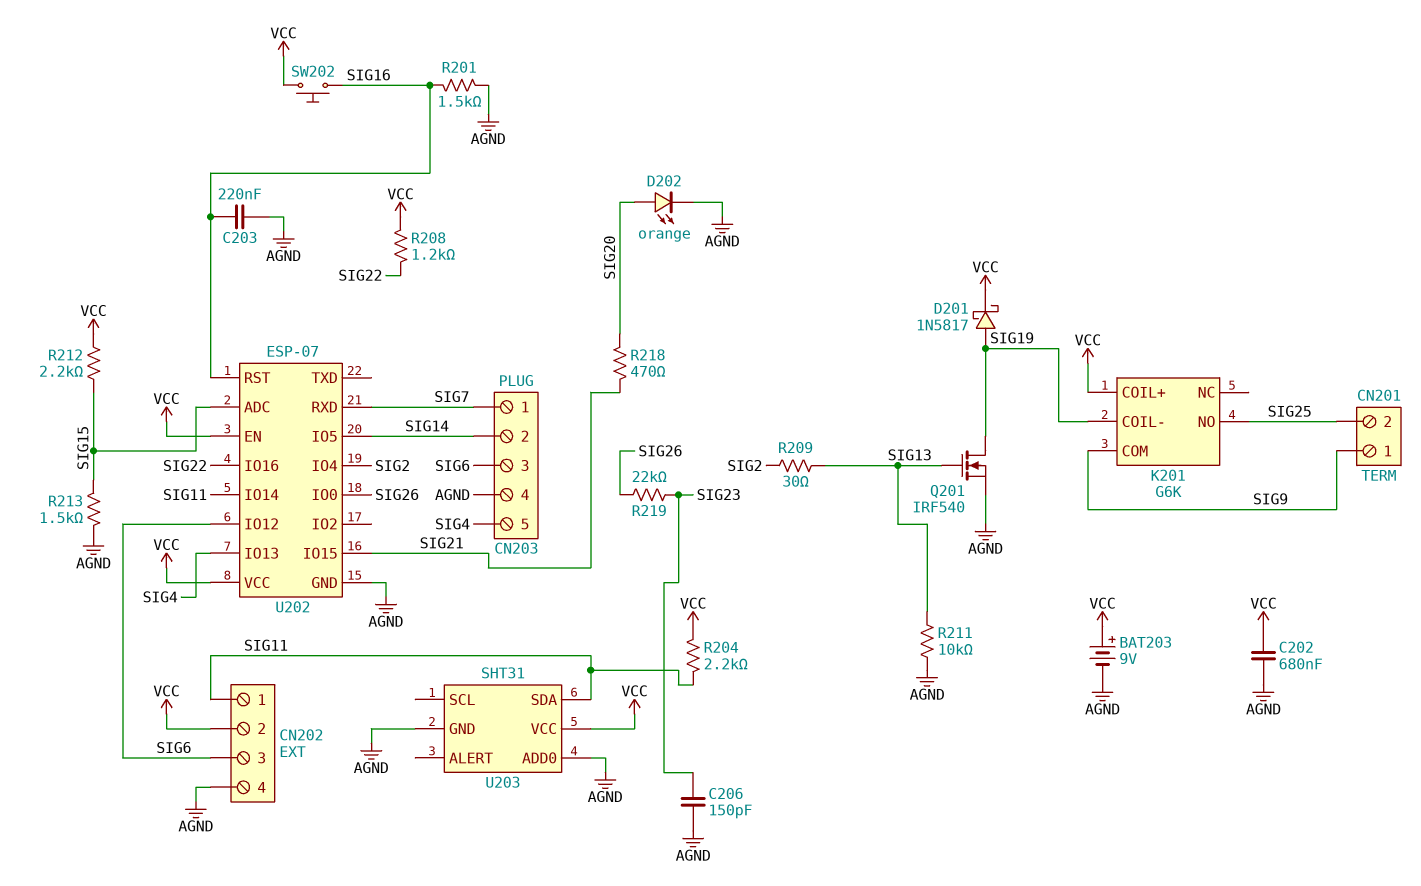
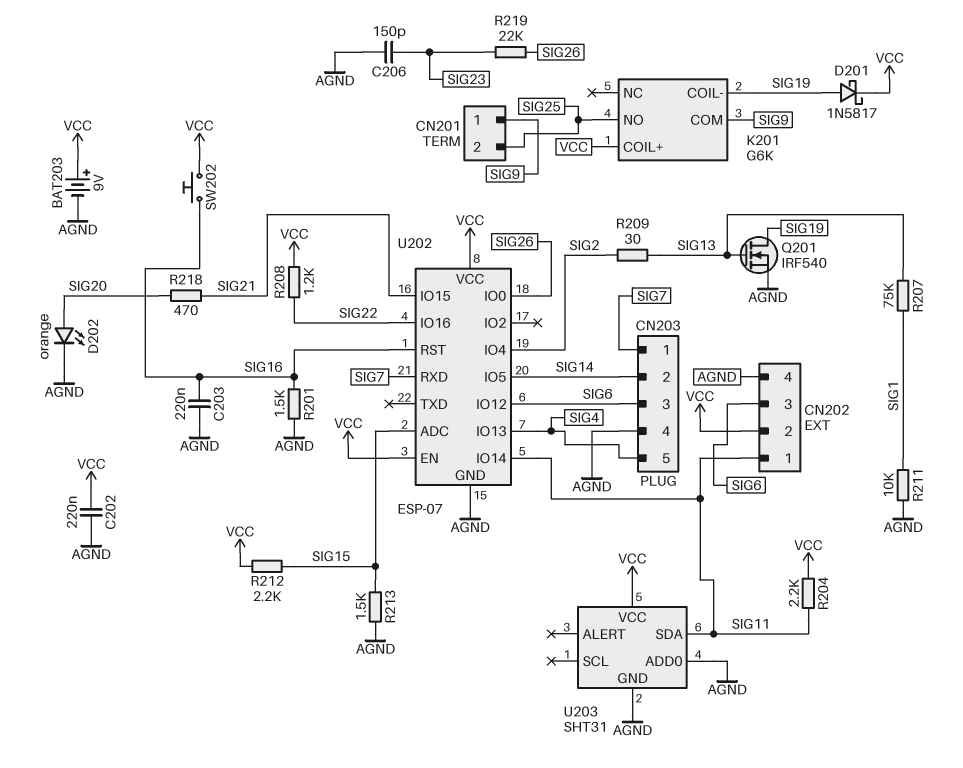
C202: 680nF (AGND, VCC) -> 220nF (AGND, VCC)
R207: none -> 75k (SIG1, SIG13)
R211: 10k (AGND, SIG13) -> 10k (AGND, SIG1)

